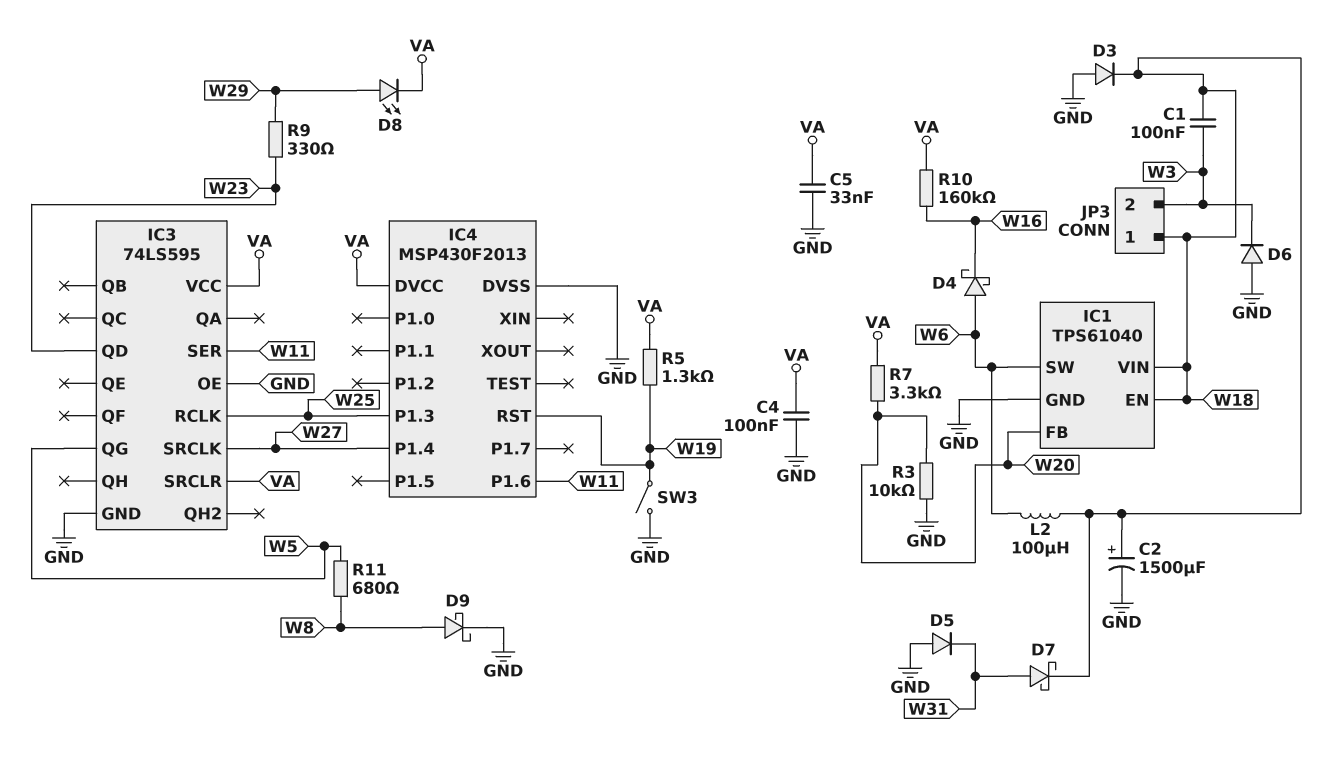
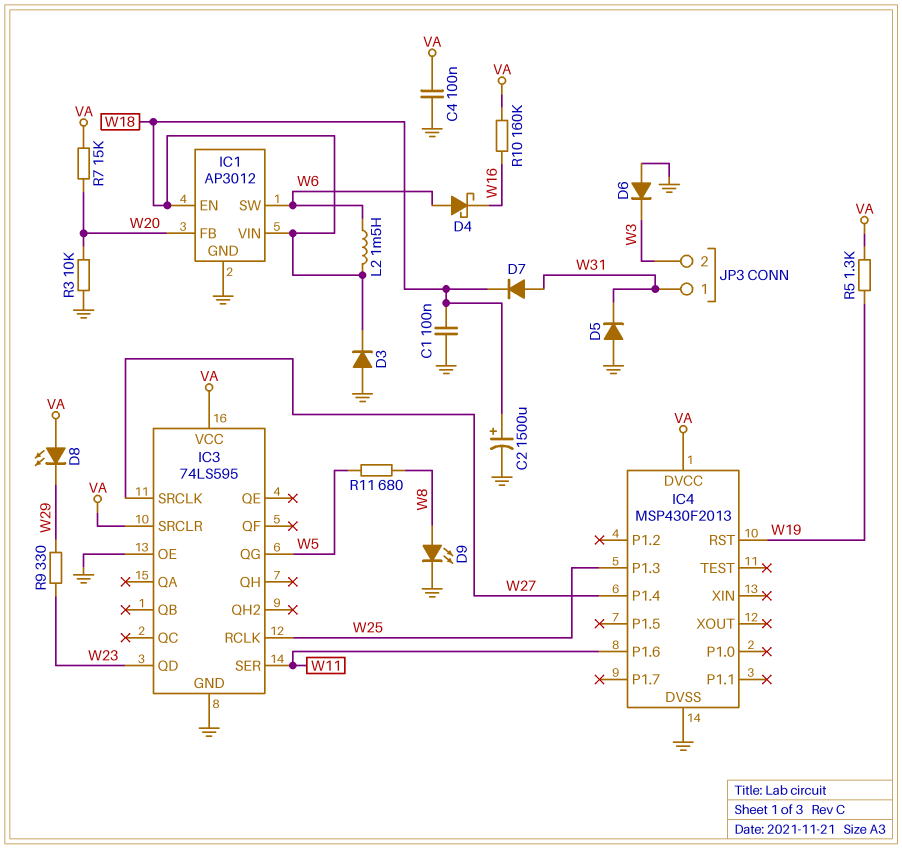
C1: 100nF (W3, W18) -> 100nF (GND, W18)
C5: 33nF (GND, VA) -> none
D7: schottky (A W31, K W18) -> diode (A W31, K W18)
D8: LED (A W29, K VA) -> LED (A VA, K W29)
D9: schottky (A W8, K GND) -> LED (A W8, K GND)
IC1: TPS61040 -> AP3012
JP3 pin 1: W18 -> W31
L2: 100uH (W6, W18) -> 1.5mH (W6, W18)
R7: 3.3k (VA, W20) -> 15k (VA, W20)
SW3: switch (GND, W19) -> none

